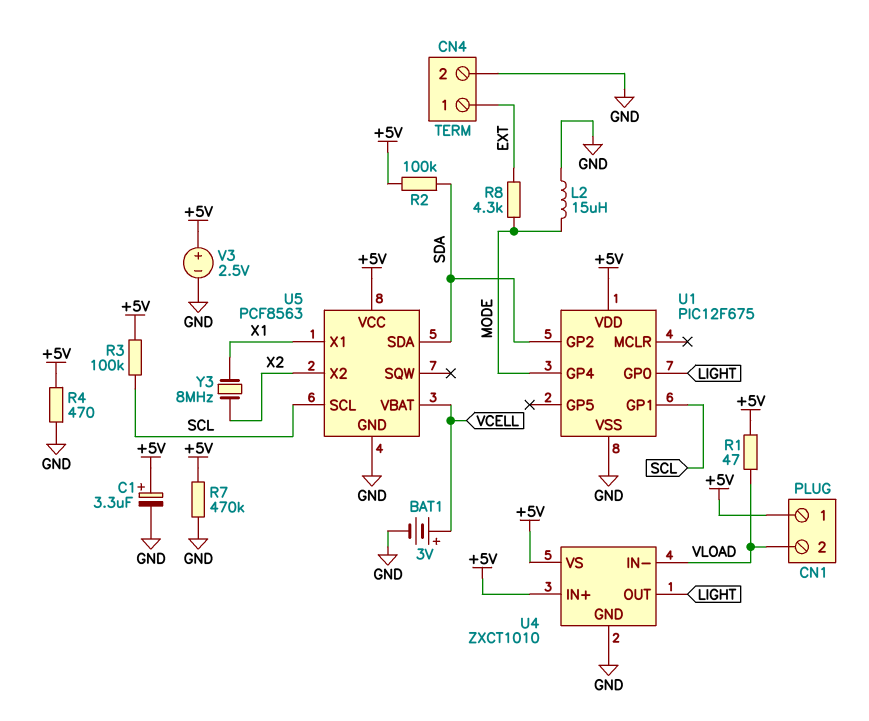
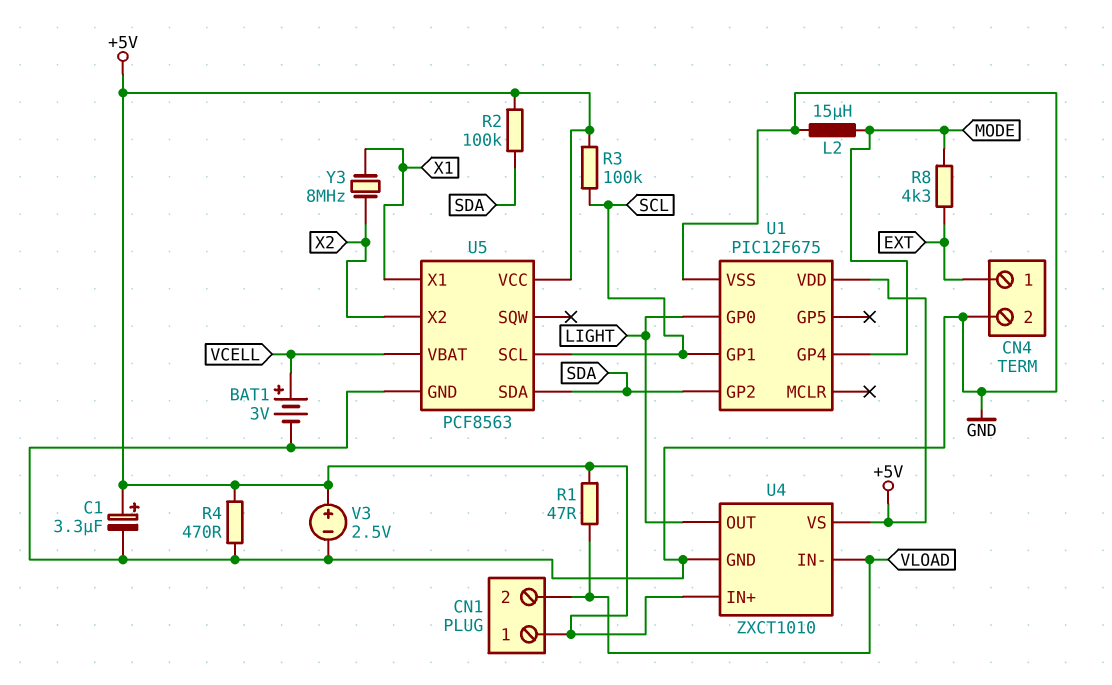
R7: 470k (+5V, GND) -> none

